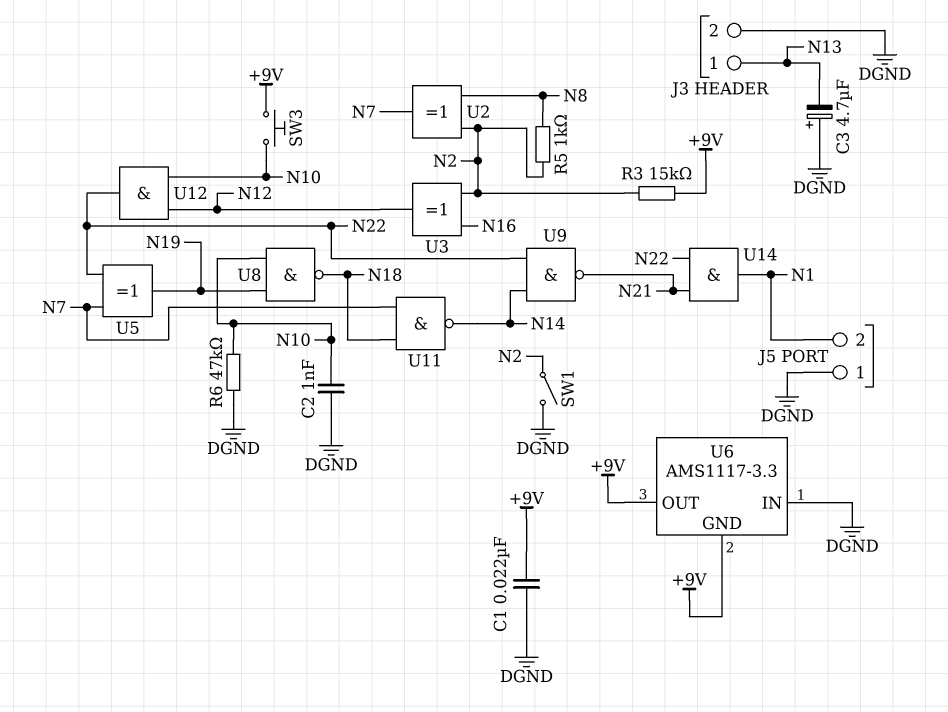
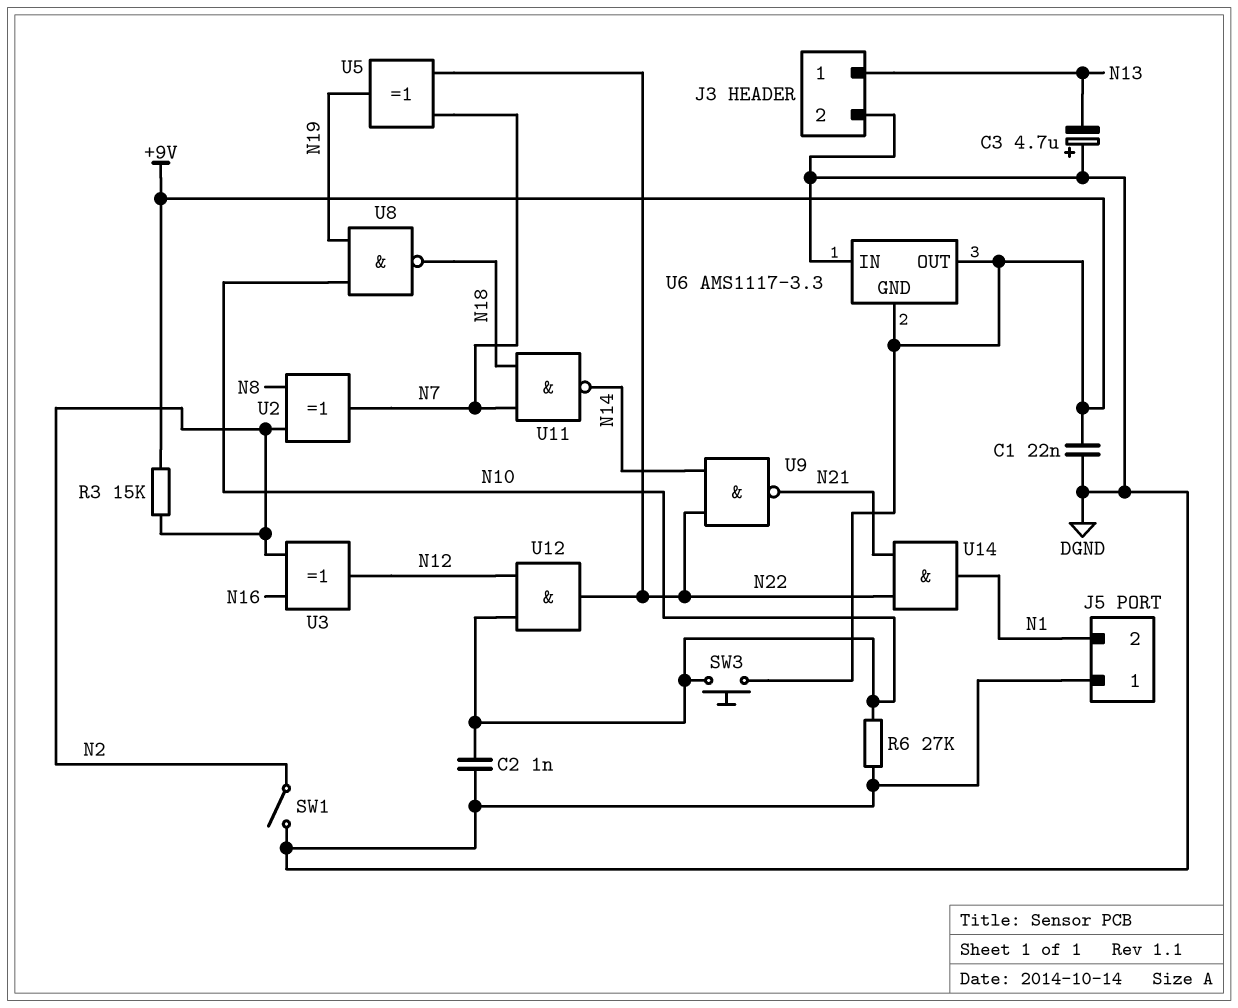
R5: 1k (N2, N8) -> none
R6: 47k (DGND, N10) -> 27k (DGND, N10)

